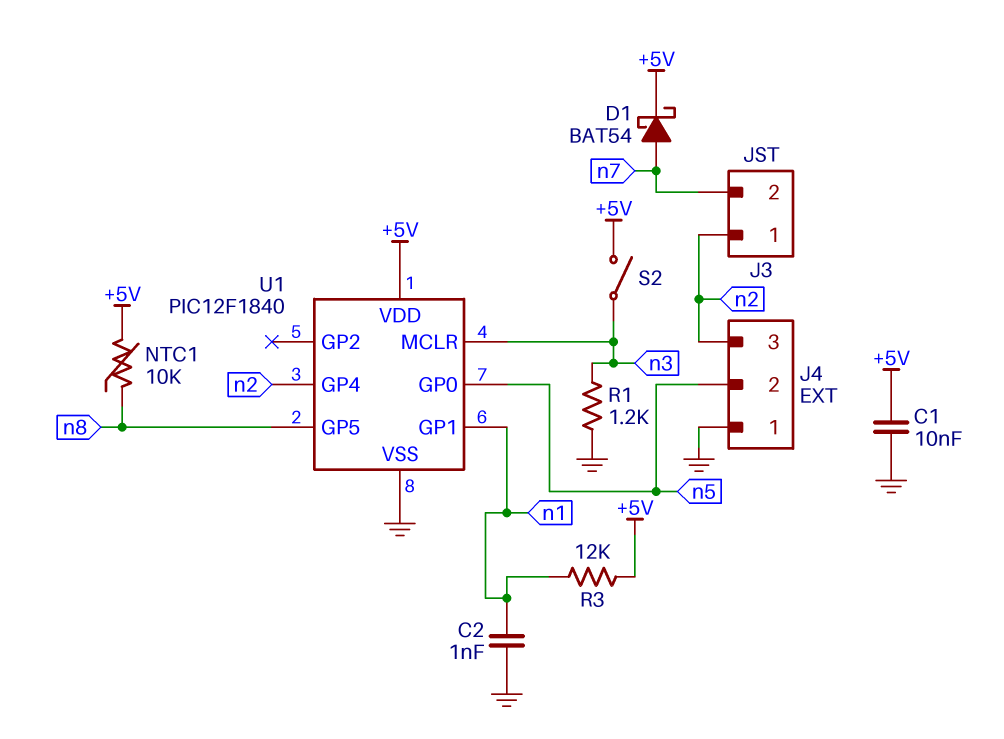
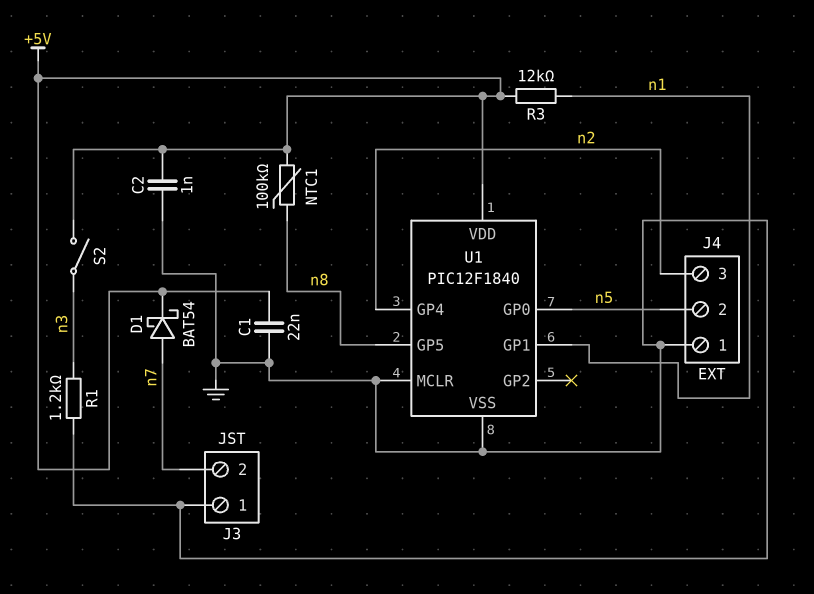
C1: 10nF (+5V, GND) -> 22nF (+5V, GND)
C2: 1nF (GND, n1) -> 1nF (+5V, GND)
J3 pin 1: n2 -> GND
NTC1: 10k (+5V, n8) -> 100k (+5V, n8)
U1 pin MCLR: n3 -> GND

